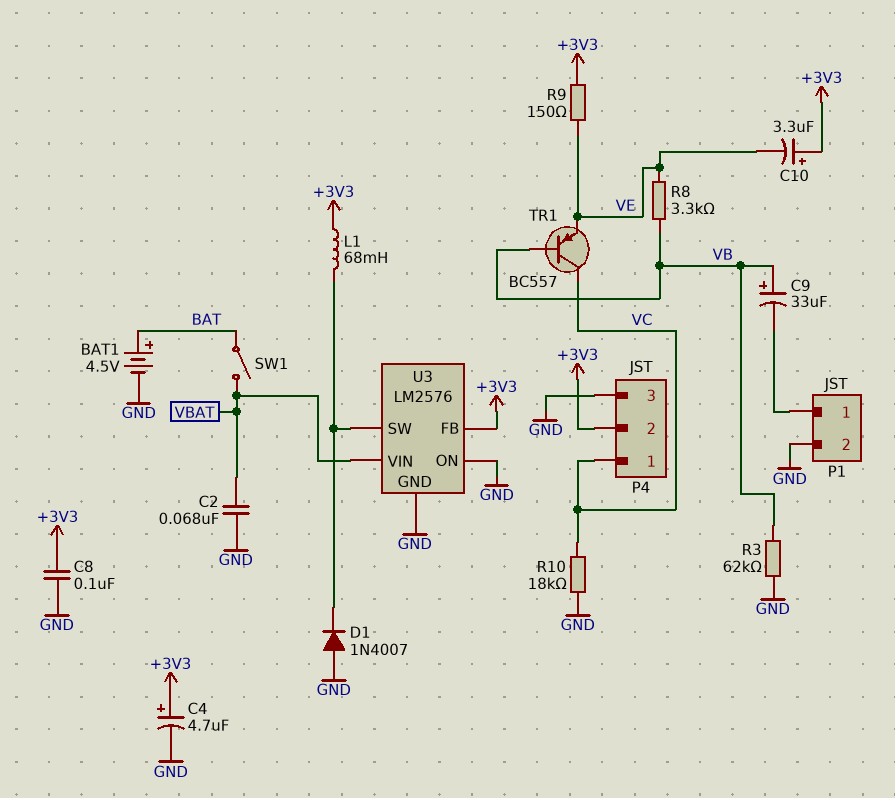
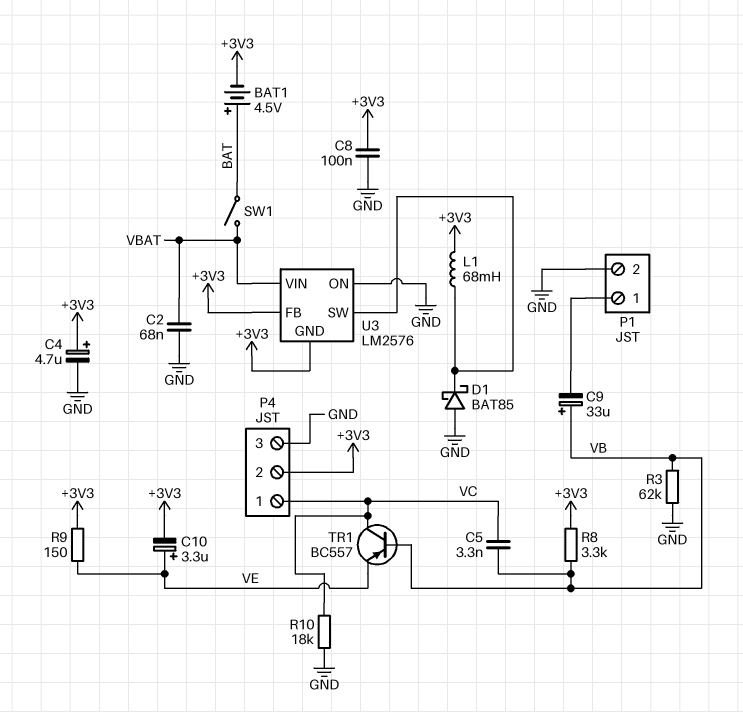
BAT1: 4.5V (plus BAT, minus GND) -> 4.5V (plus BAT, minus +3V3)
C5: none -> 3.3nF (VB, VC)
C10: 3.3uF (plus +3V3, minus VE) -> 3.3uF (plus VE, minus +3V3)
D1: diode 1N4007 (A GND, K U3/SW) -> schottky BAT85 (A GND, K U3/SW)
R8: 3.3k (VB, VE) -> 3.3k (+3V3, VB)
U3 pin GND: GND -> +3V3

